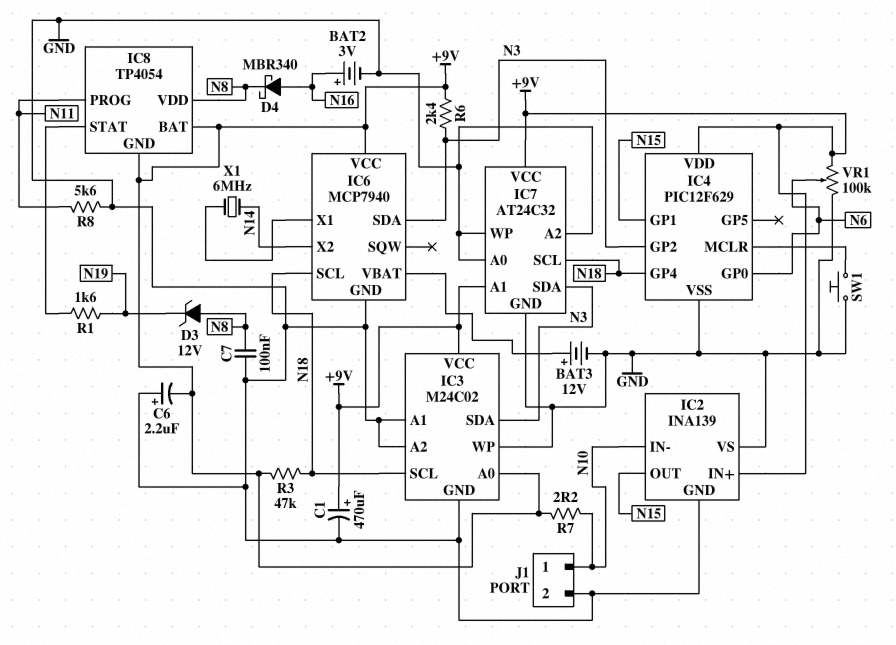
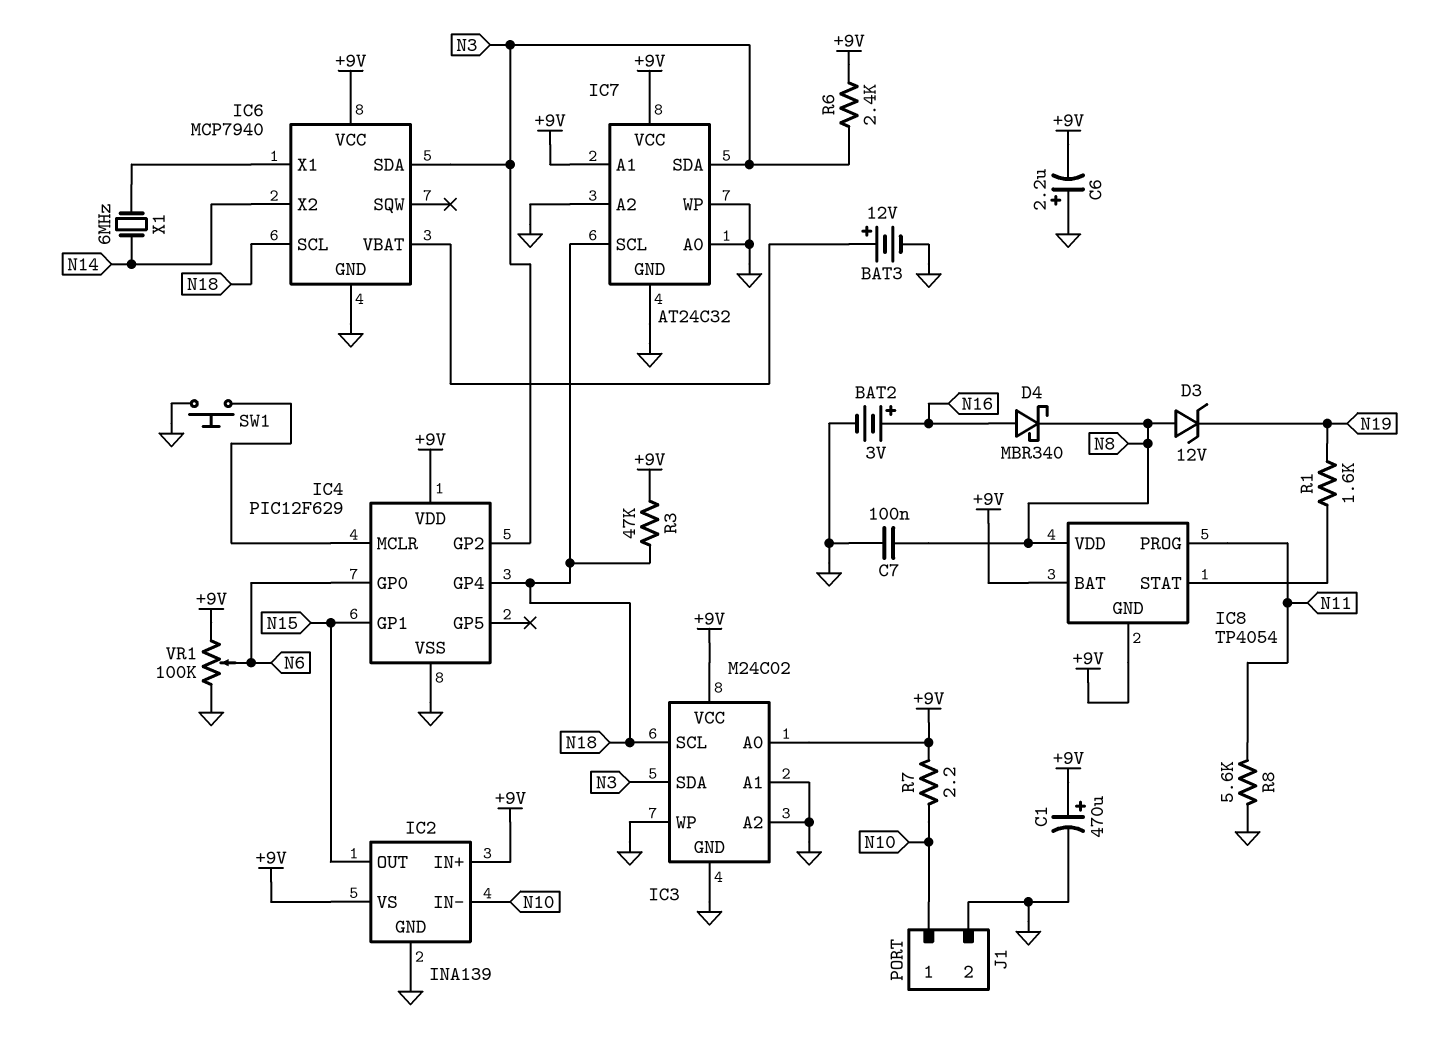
IC2 pin VS: GND -> +9V

